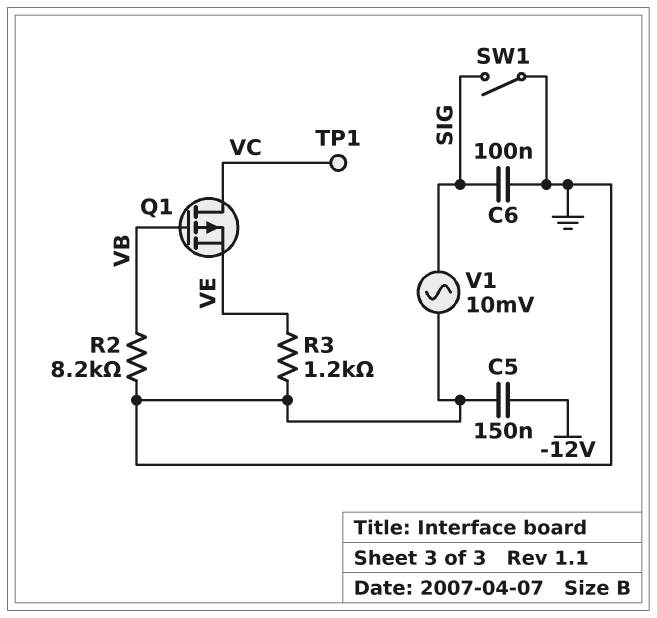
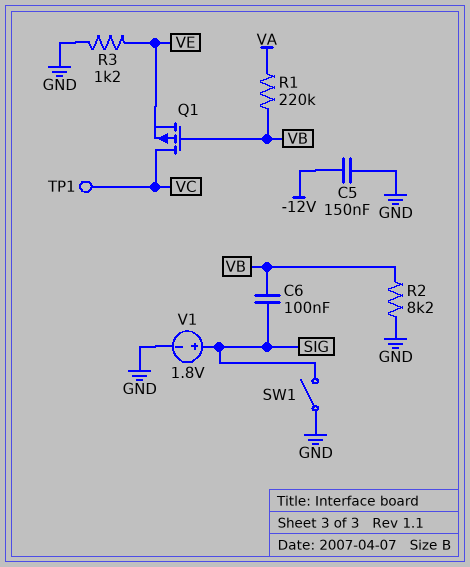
C6: 100nF (GND, SIG) -> 100nF (SIG, VB)
R1: none -> 220k (VA, VB)
V1: AC 10mV (GND, SIG) -> 1.8V (plus SIG, minus GND)

